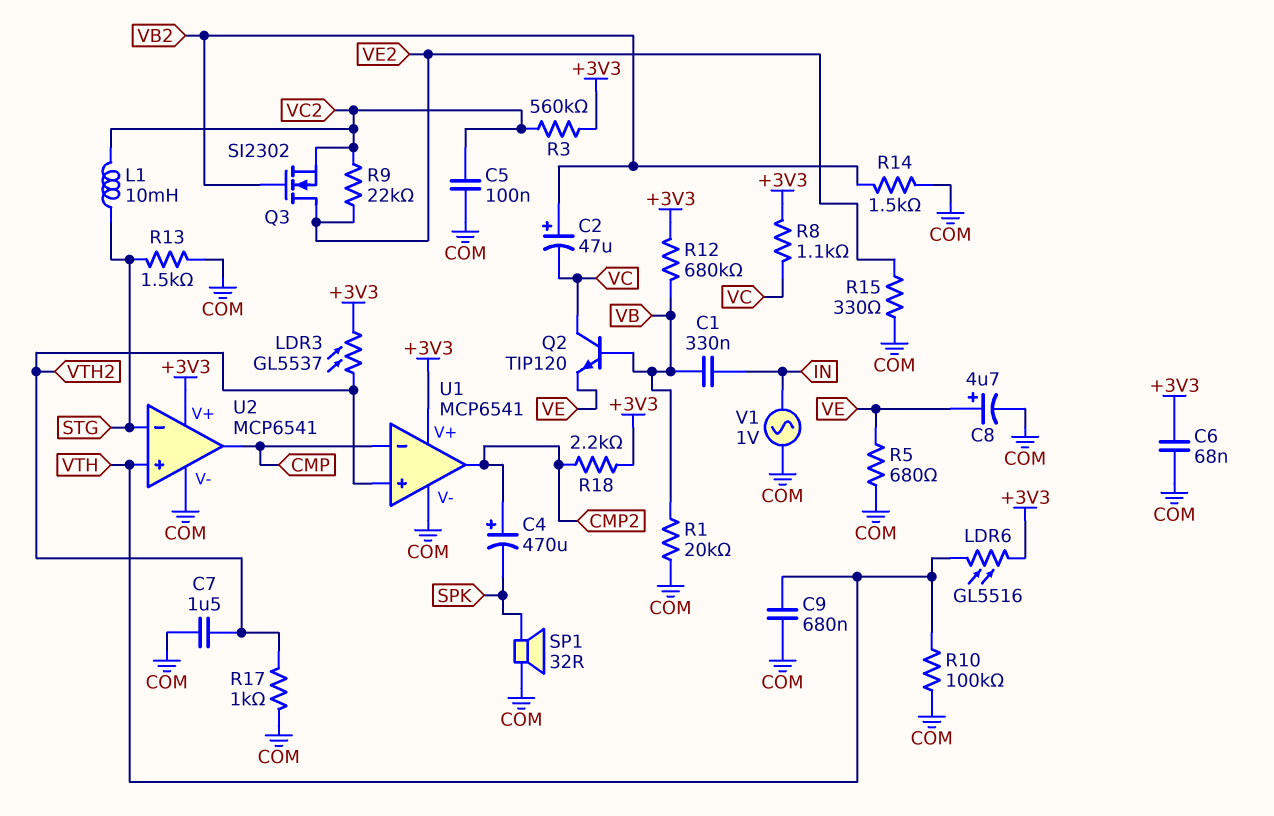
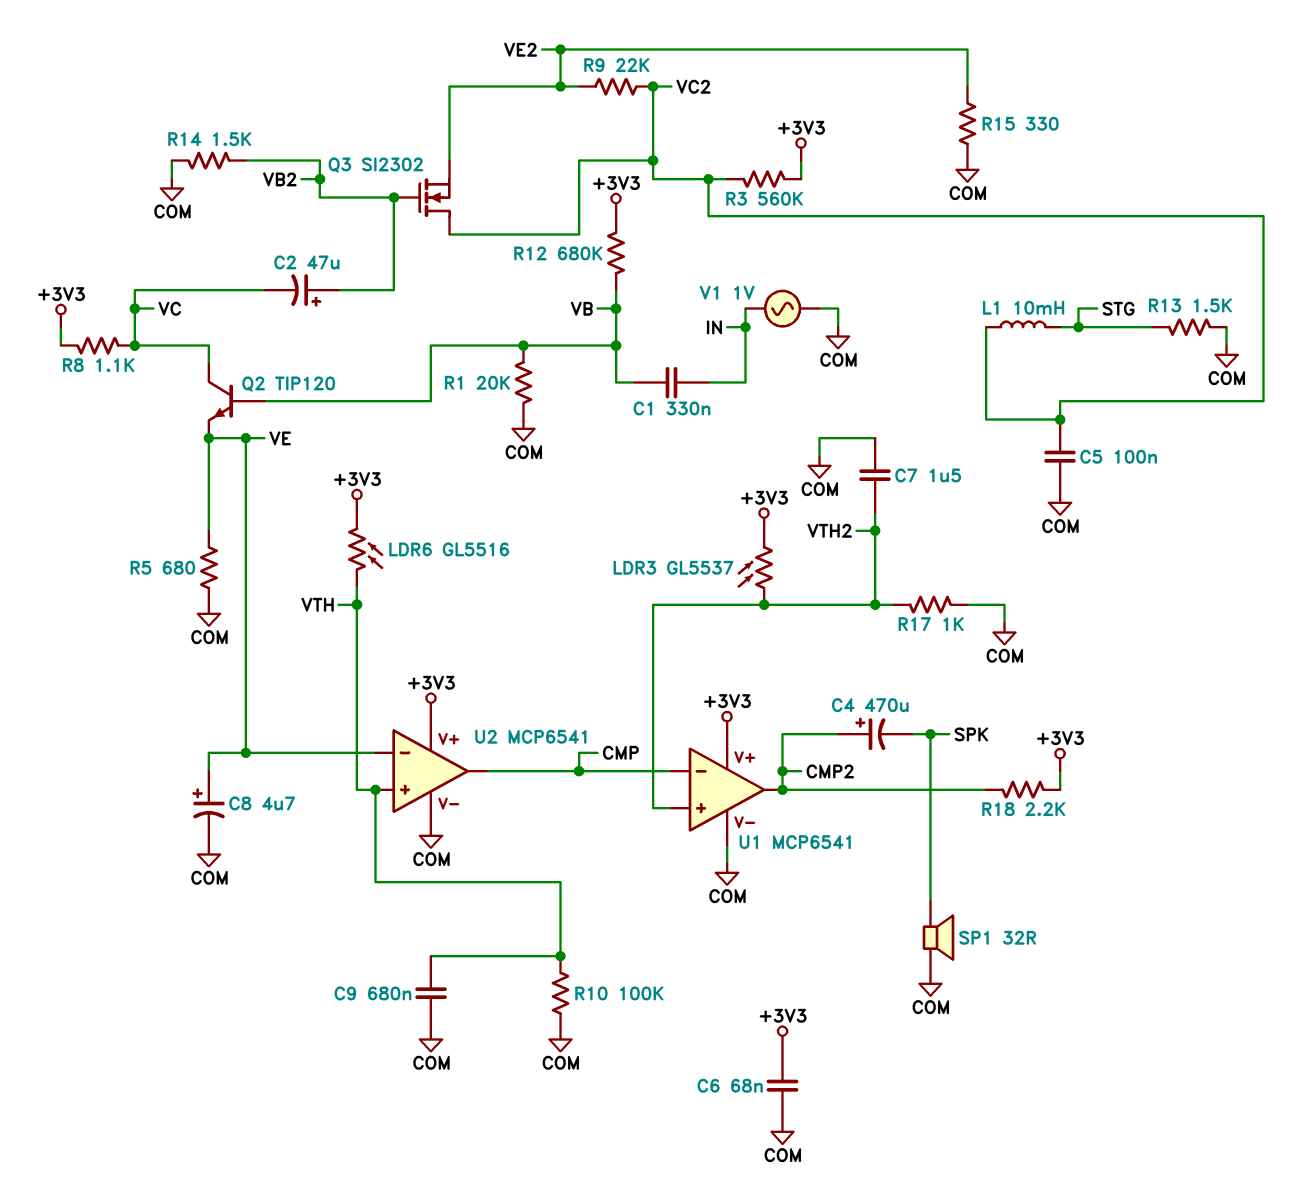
Q3: NMOS SI2302 (G VB2, D VE2, S VC2) -> NMOS SI2302 (G VB2, D VC2, S VE2)
U2 pin in-: STG -> VE

